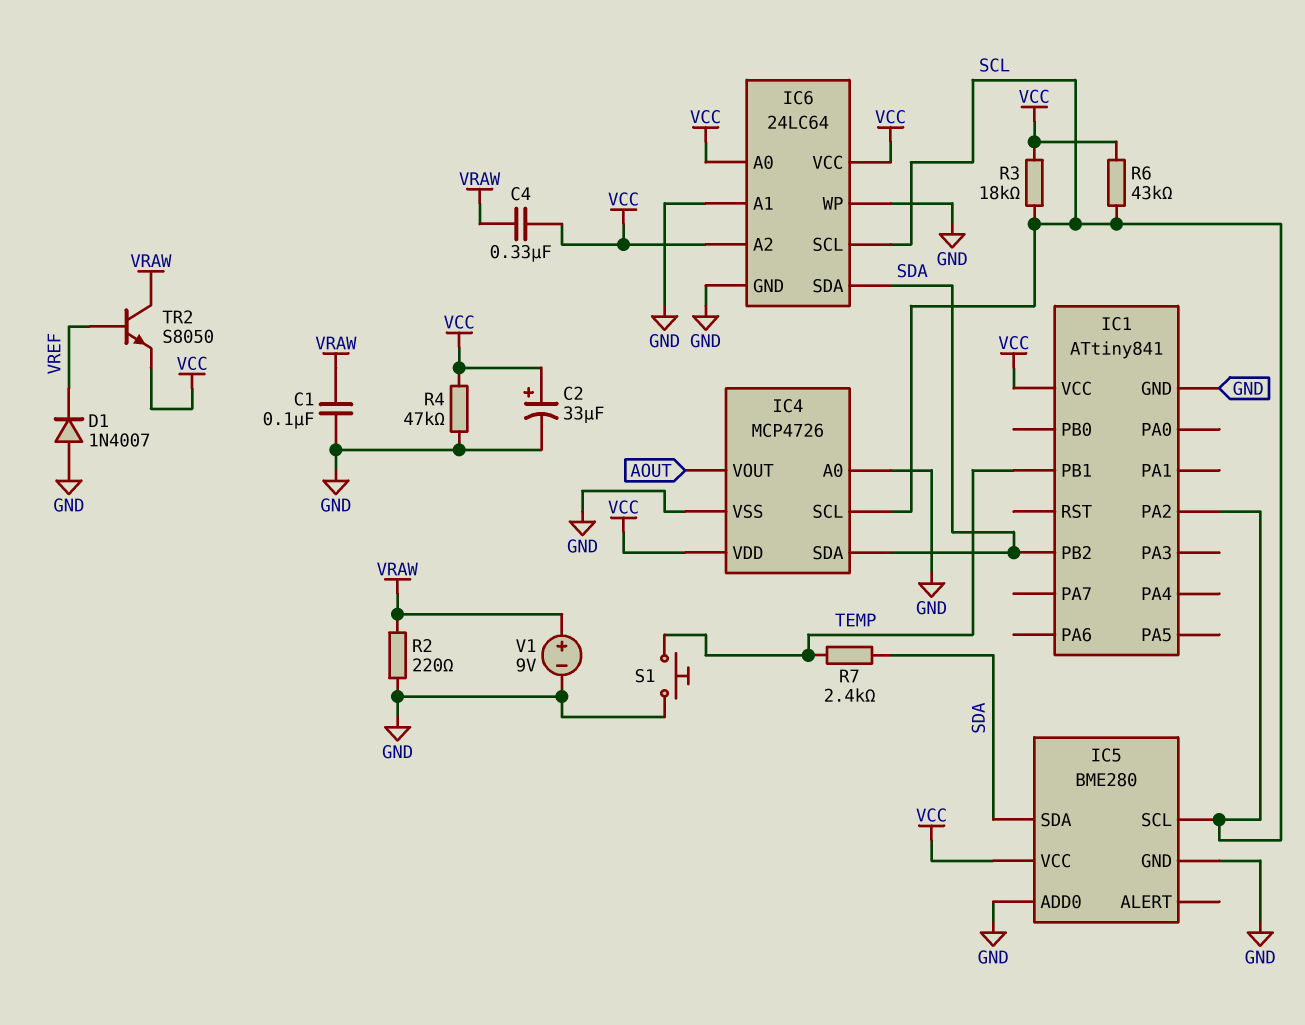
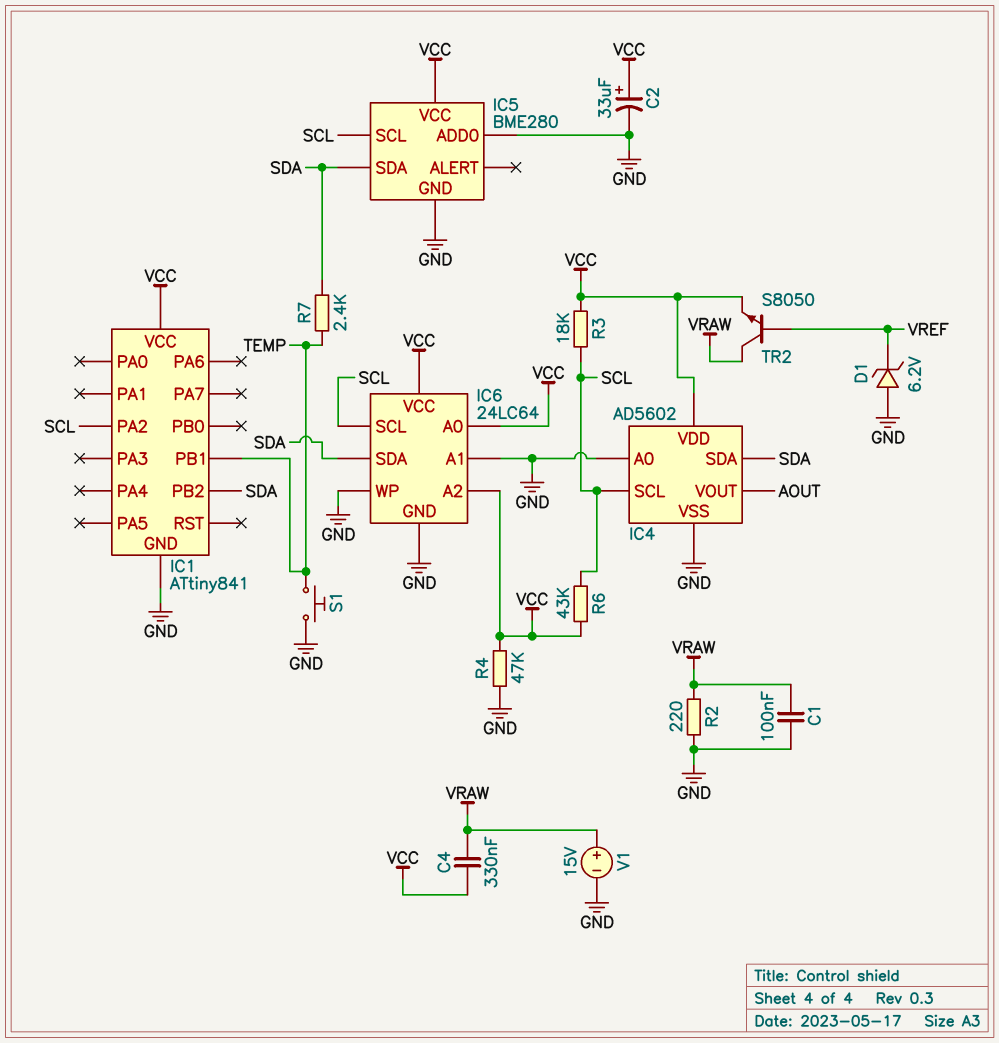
D1: diode 1N4007 (A GND, K VREF) -> zener 6.2V (A GND, K VREF)
IC4: MCP4726 -> AD5602
V1: 9V (plus VRAW, minus GND) -> 15V (plus VRAW, minus GND)

